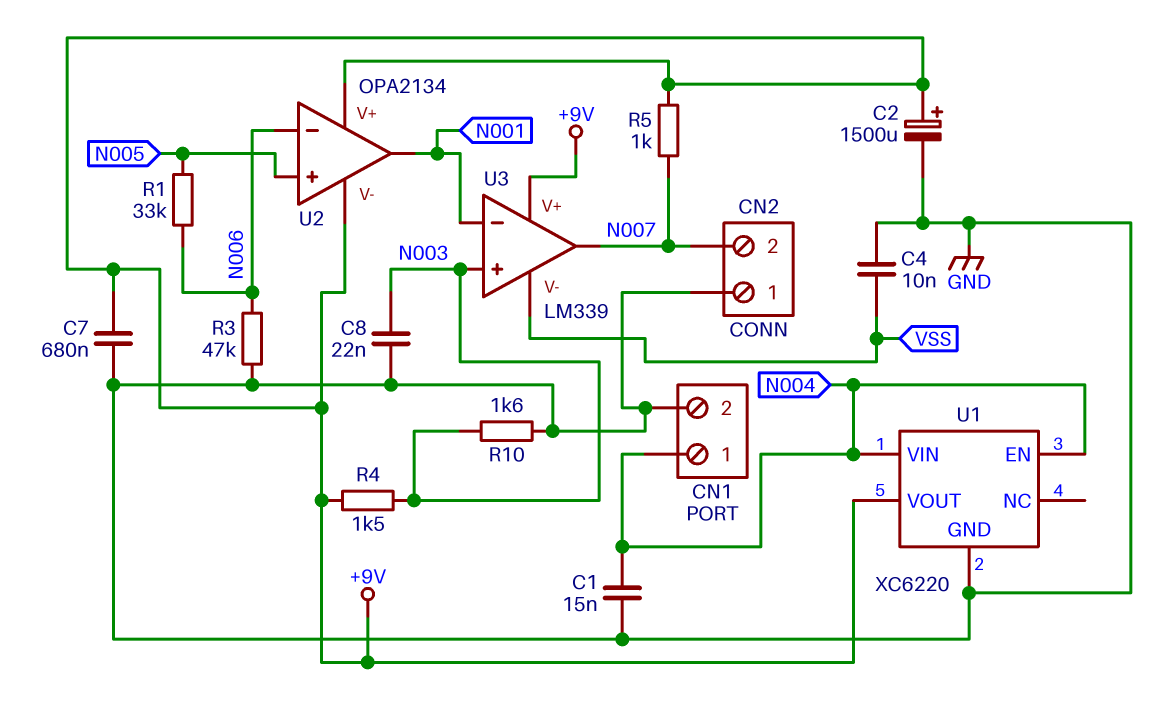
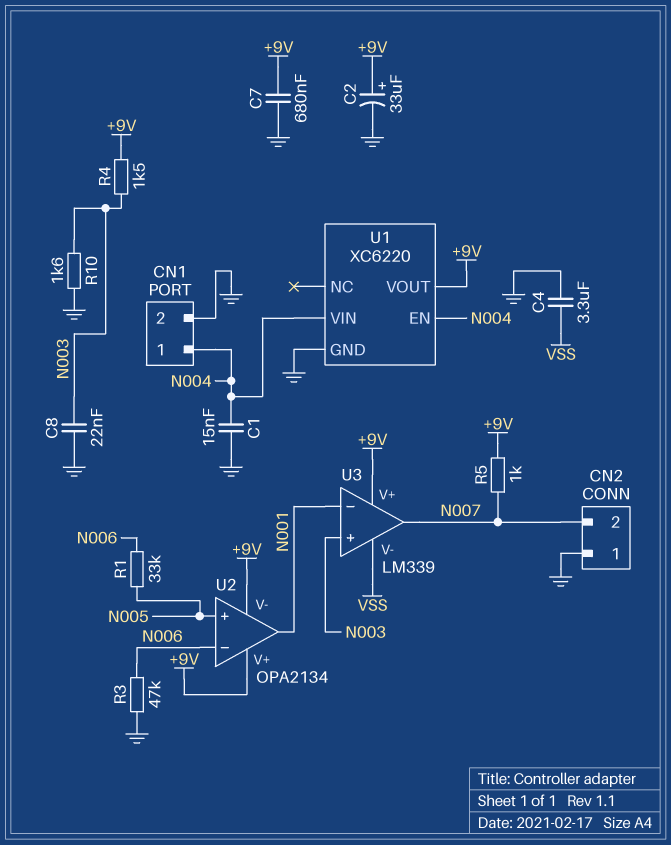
C2: 1500uF (plus +9V, minus GND) -> 33uF (plus +9V, minus GND)
C4: 10nF (GND, VSS) -> 3.3uF (GND, VSS)

